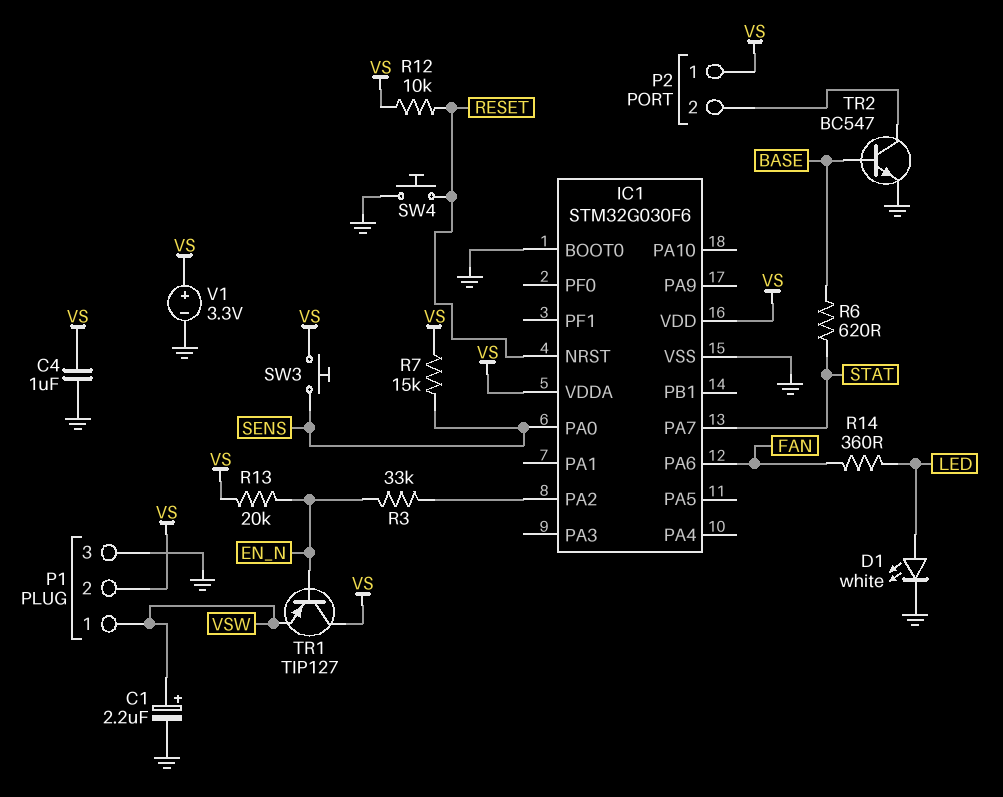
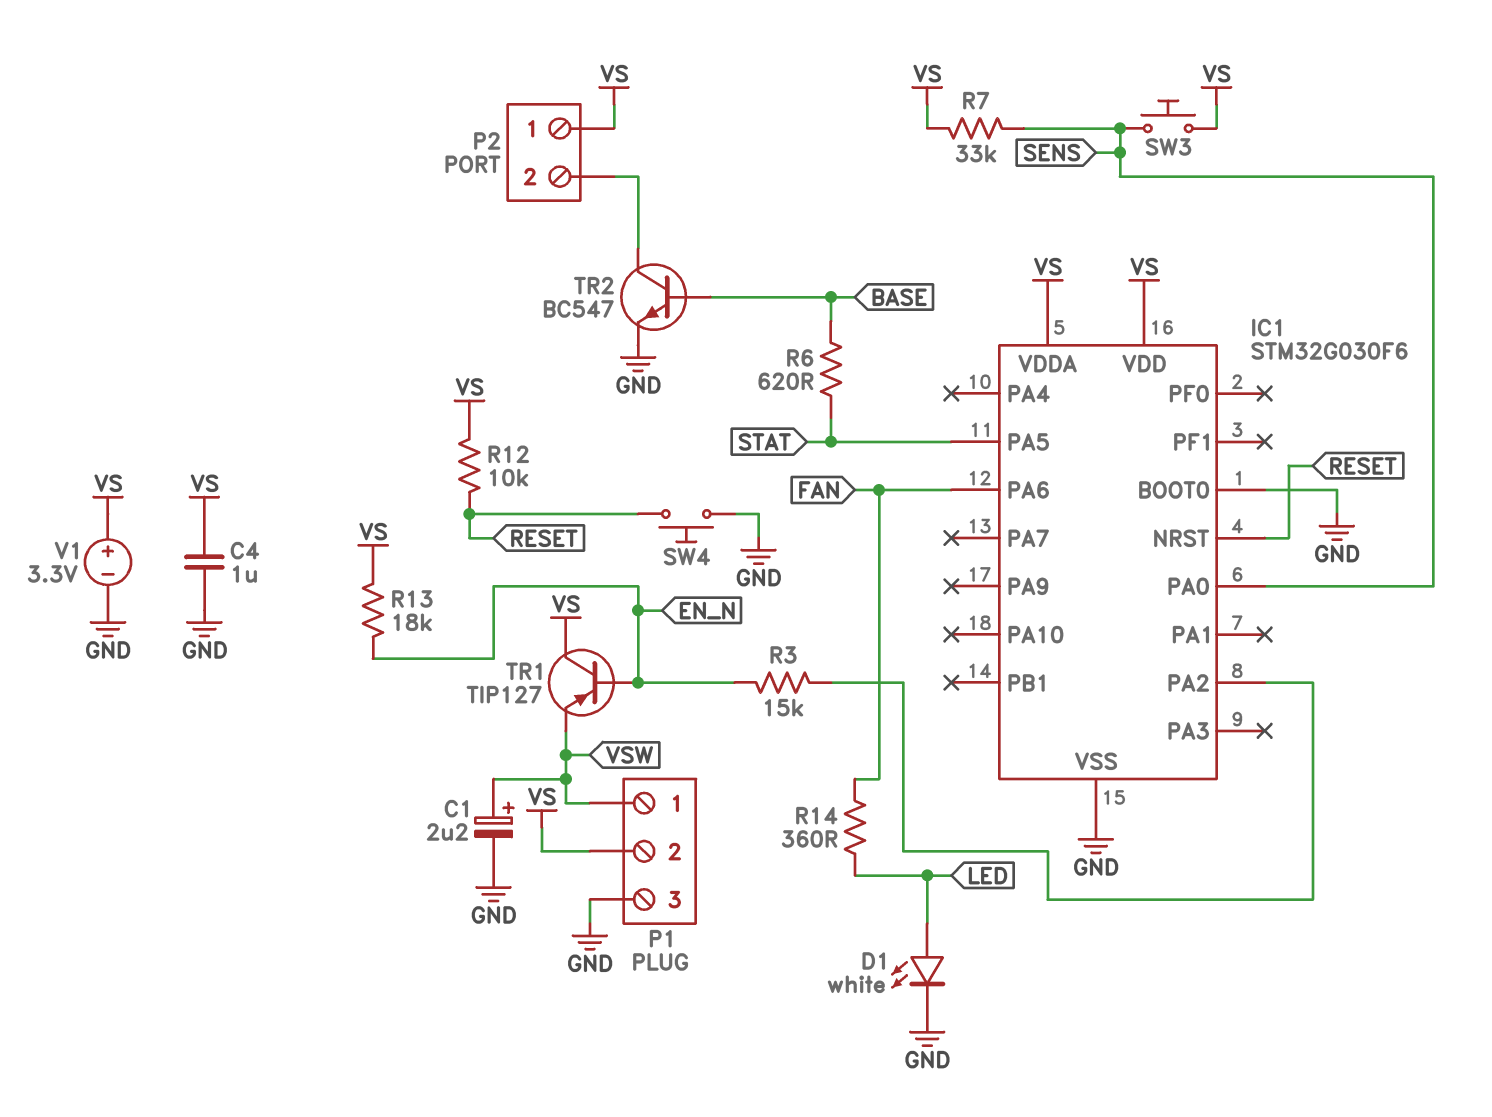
IC1 pin PA5: none -> STAT
IC1 pin PA7: STAT -> none
R3: 33k (EN_N, IC1/PA2) -> 15k (EN_N, IC1/PA2)
R7: 15k (SENS, VS) -> 33k (SENS, VS)
R13: 20k (EN_N, VS) -> 18k (EN_N, VS)

